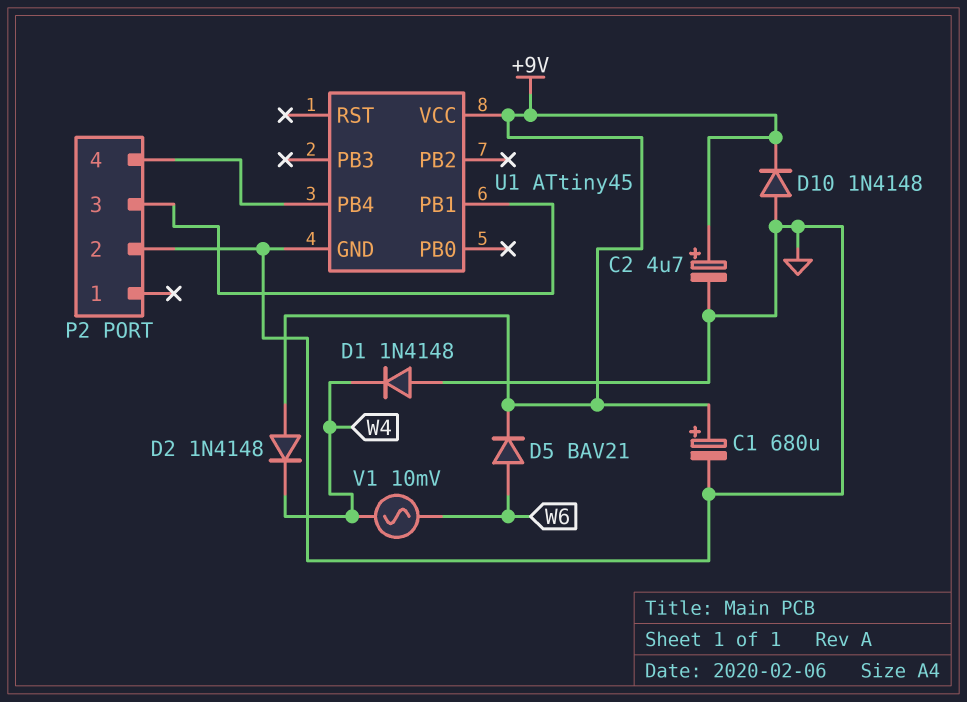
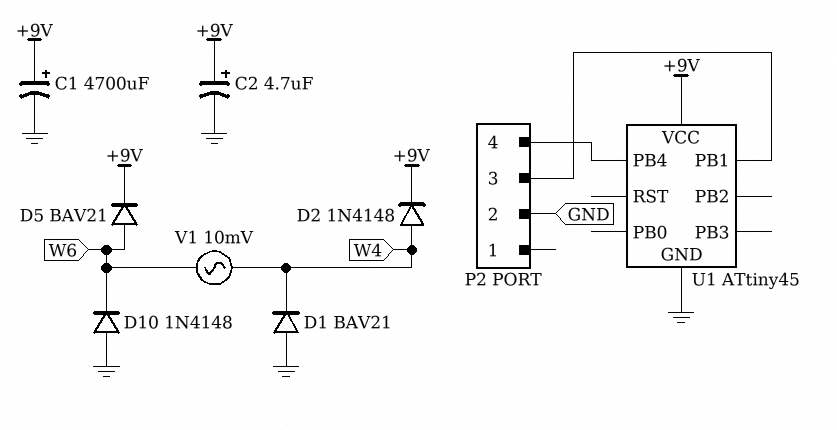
C1: 680uF (plus +9V, minus GND) -> 4700uF (plus +9V, minus GND)
D1: diode 1N4148 (A GND, K W4) -> diode BAV21 (A GND, K W4)
D2: diode 1N4148 (A +9V, K W4) -> diode 1N4148 (A W4, K +9V)
D10: diode 1N4148 (A GND, K +9V) -> diode 1N4148 (A GND, K W6)

